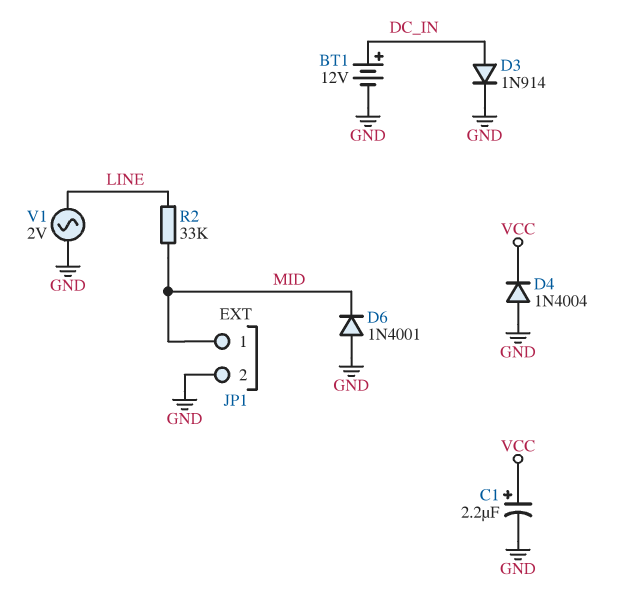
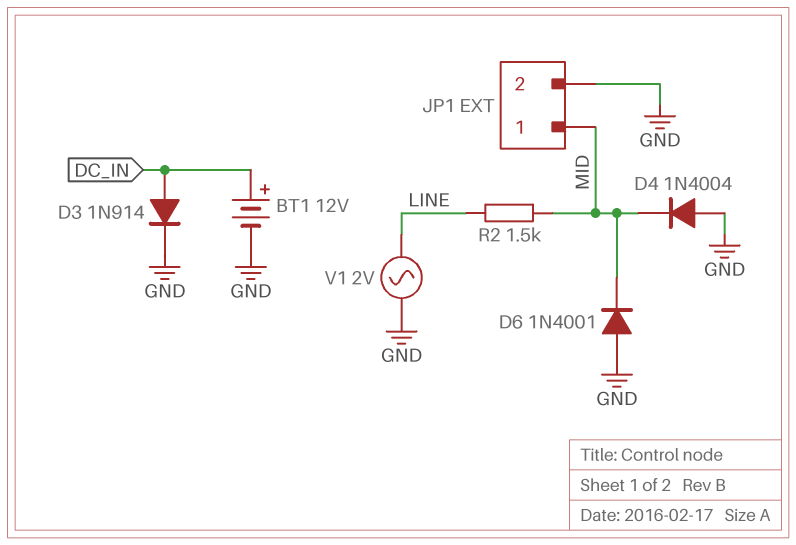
C1: 2.2uF (plus VCC, minus GND) -> none
D4: diode 1N4004 (A GND, K VCC) -> diode 1N4004 (A GND, K MID)
R2: 33k (LINE, MID) -> 1.5k (LINE, MID)

